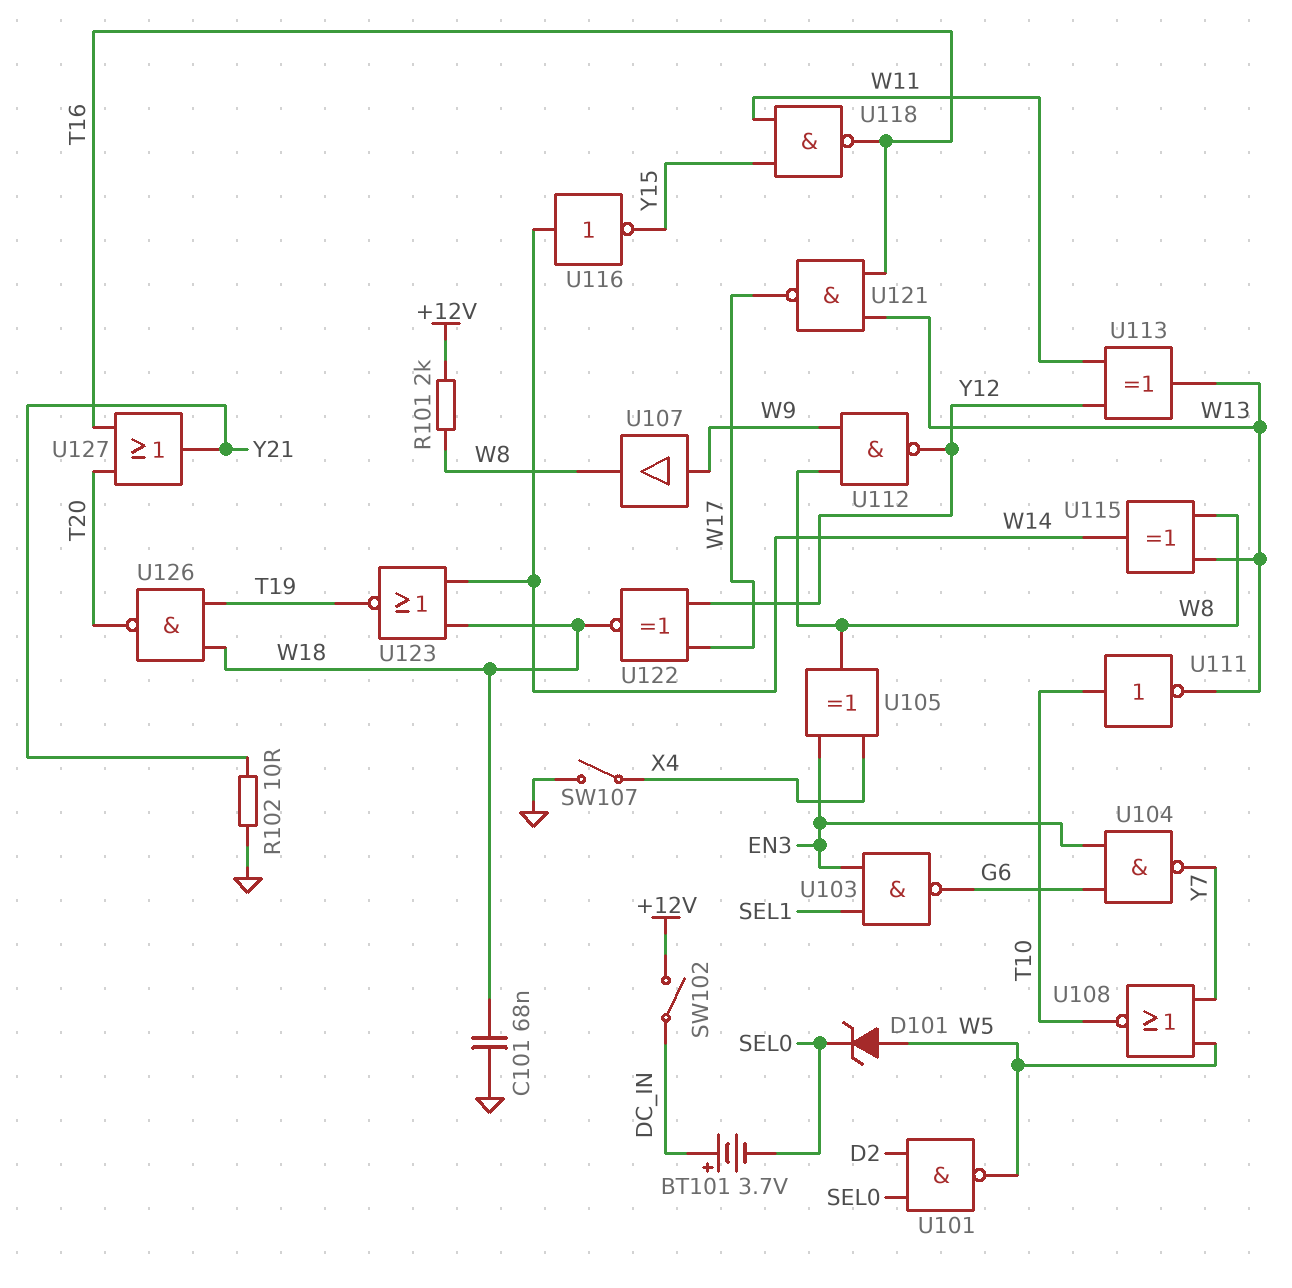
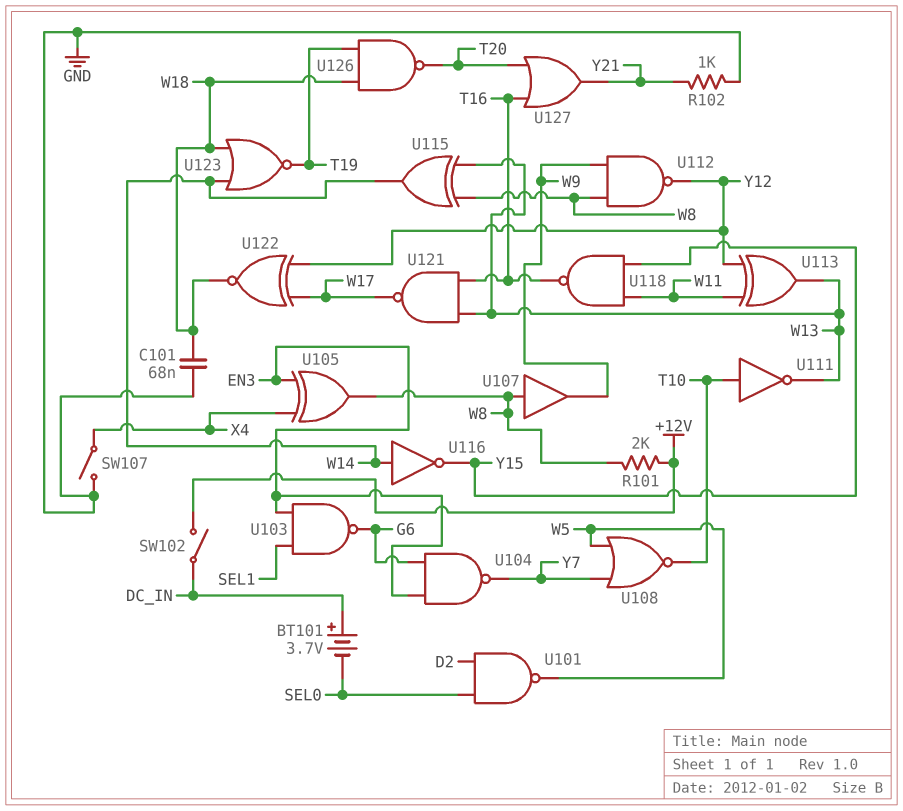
D101: zener (A W5, K SEL0) -> none
R102: 10 (GND, Y21) -> 1k (GND, Y21)
U107: buffer (in W9, out W8) -> buffer (in W8, out W9)

